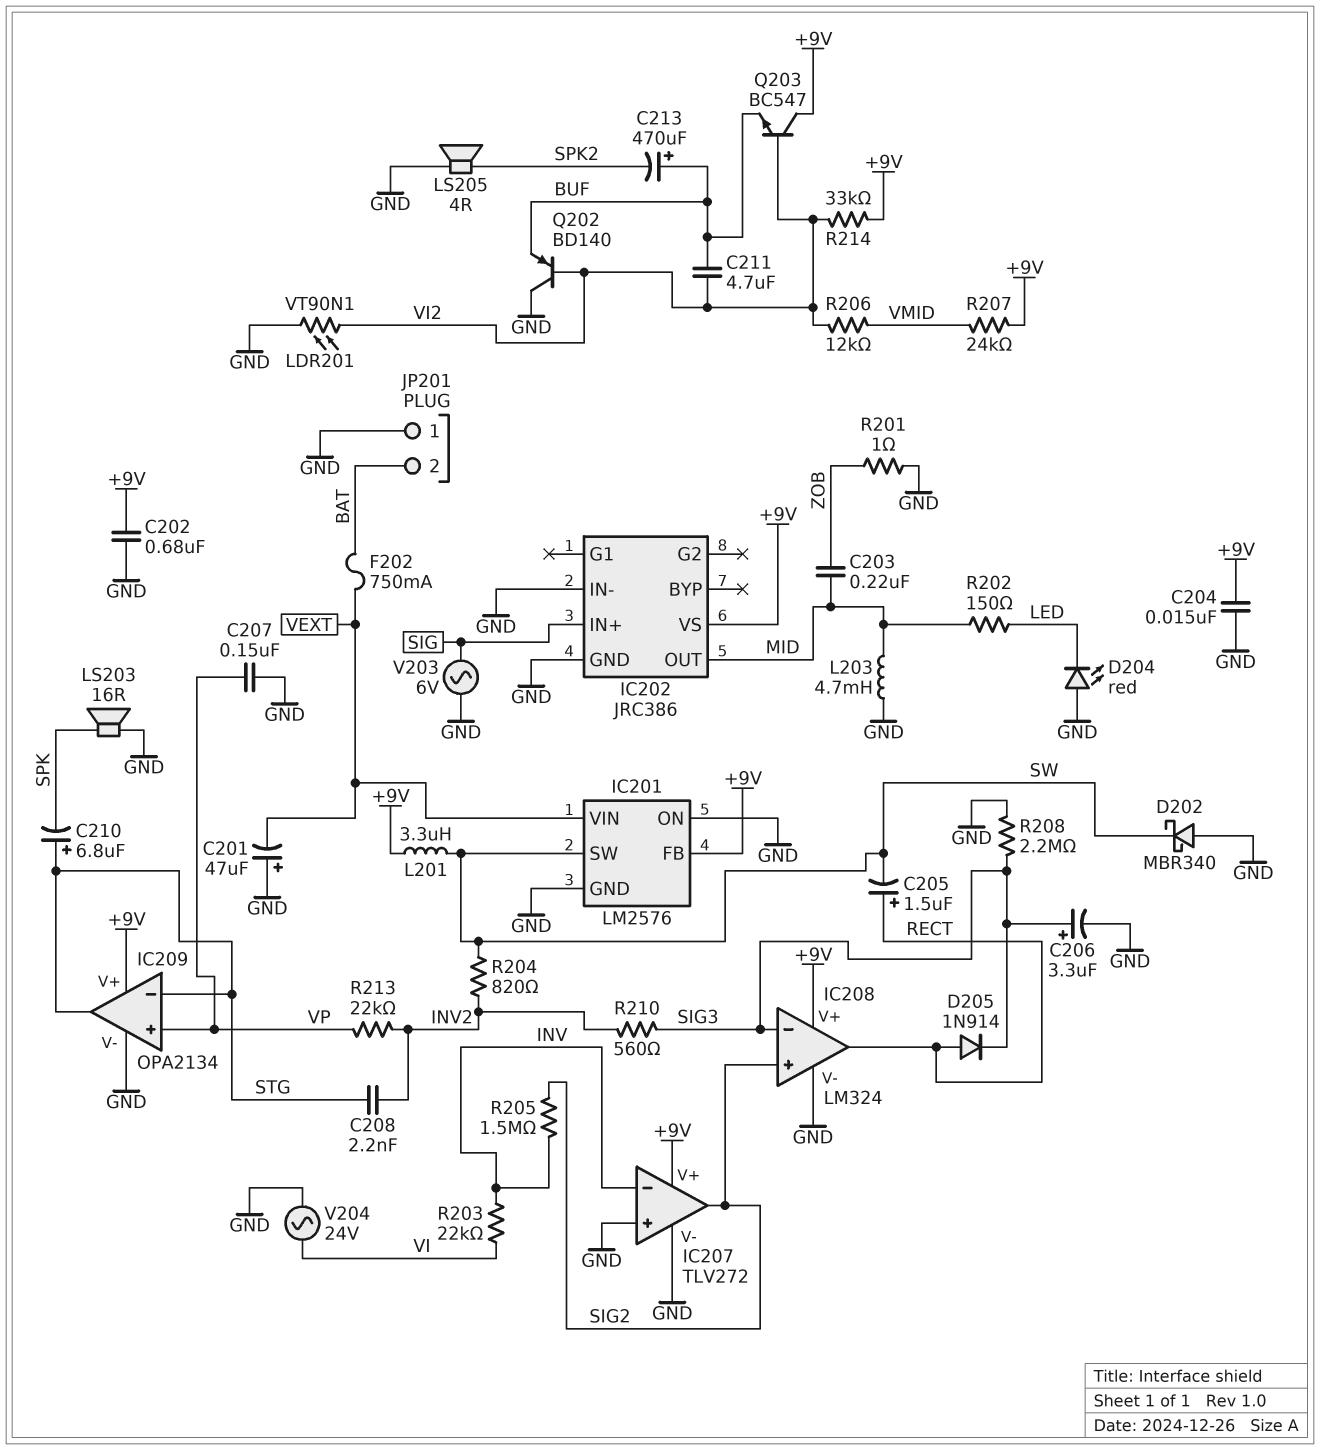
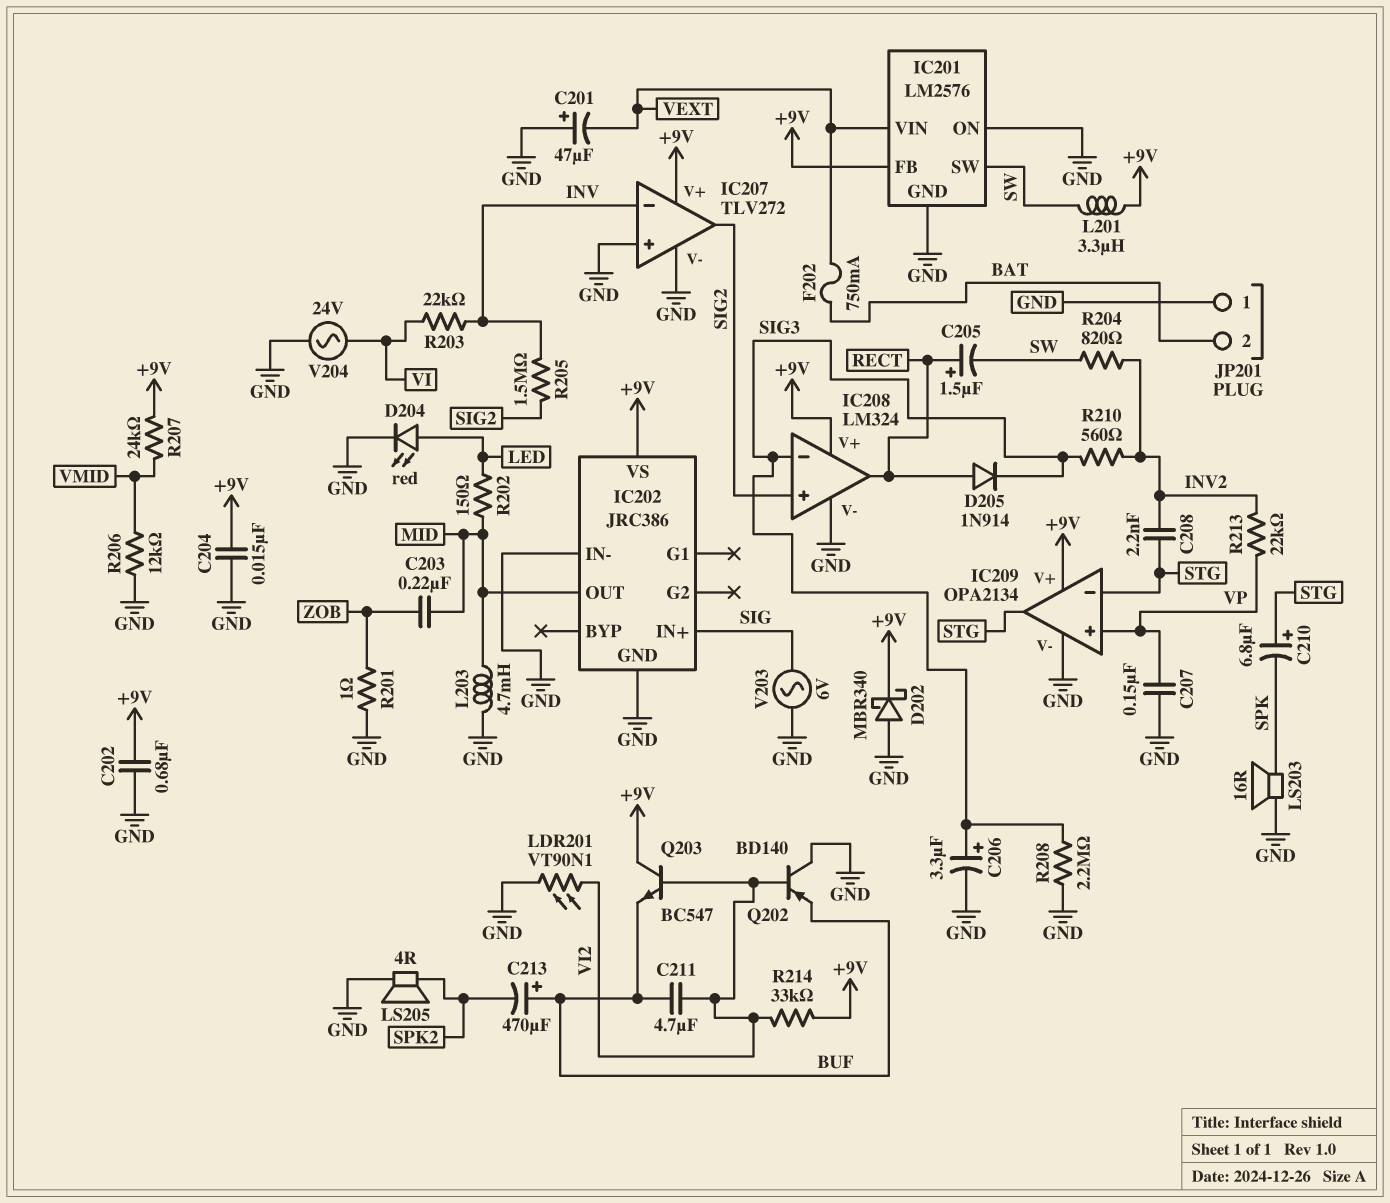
D202: schottky MBR340 (A GND, K SW) -> schottky MBR340 (A GND, K +9V)
D204: LED red (A GND, K LED) -> LED red (A LED, K GND)
R206: 12k (VI2, VMID) -> 12k (GND, VMID)

